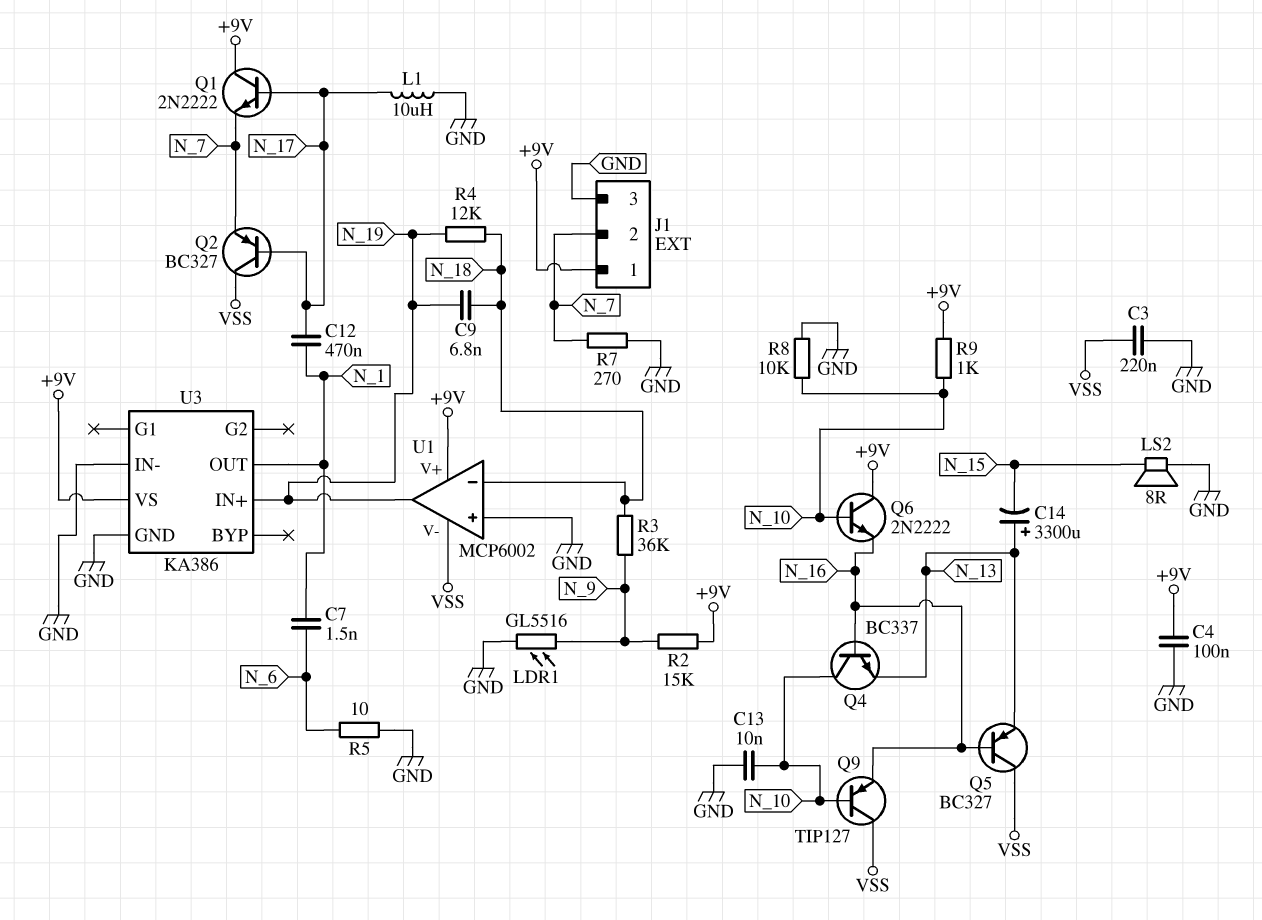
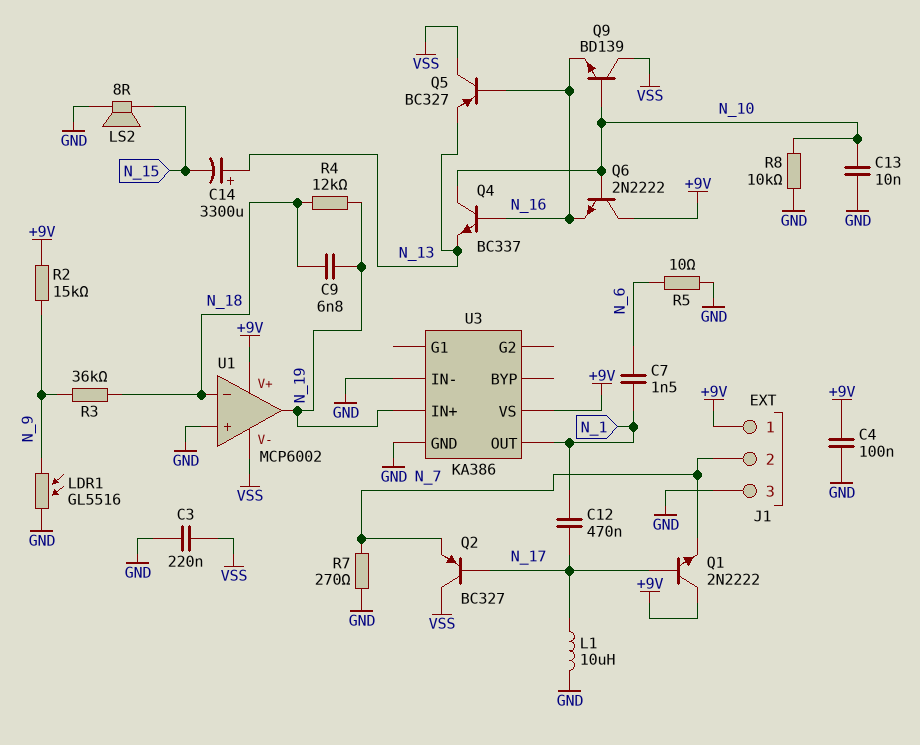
Q9: PNP TIP127 (B N_10, C VSS, E N_16) -> NPN BD139 (B N_10, C VSS, E N_16)
R9: 1k (+9V, N_10) -> none

